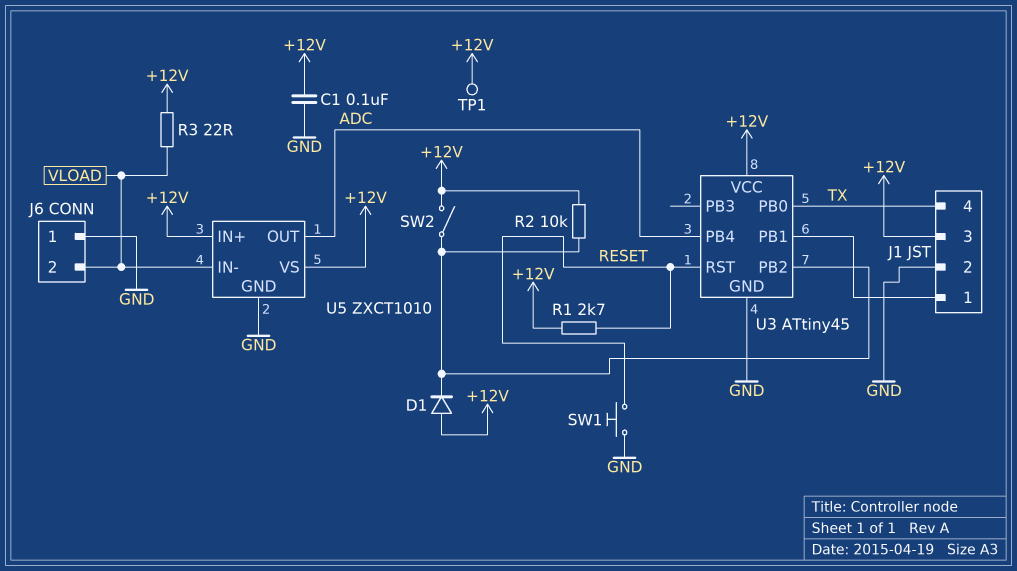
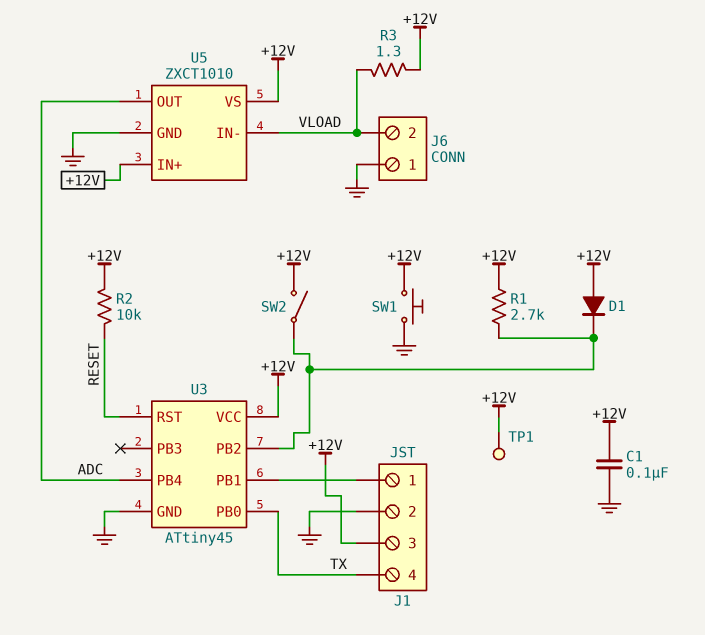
R1: 2.7k (+12V, RESET) -> 2.7k (+12V, U3/PB2)
R2: 10k (+12V, U3/PB2) -> 10k (+12V, RESET)
R3: 22 (+12V, VLOAD) -> 1.3 (+12V, VLOAD)
SW1: button (GND, RESET) -> button (+12V, GND)

